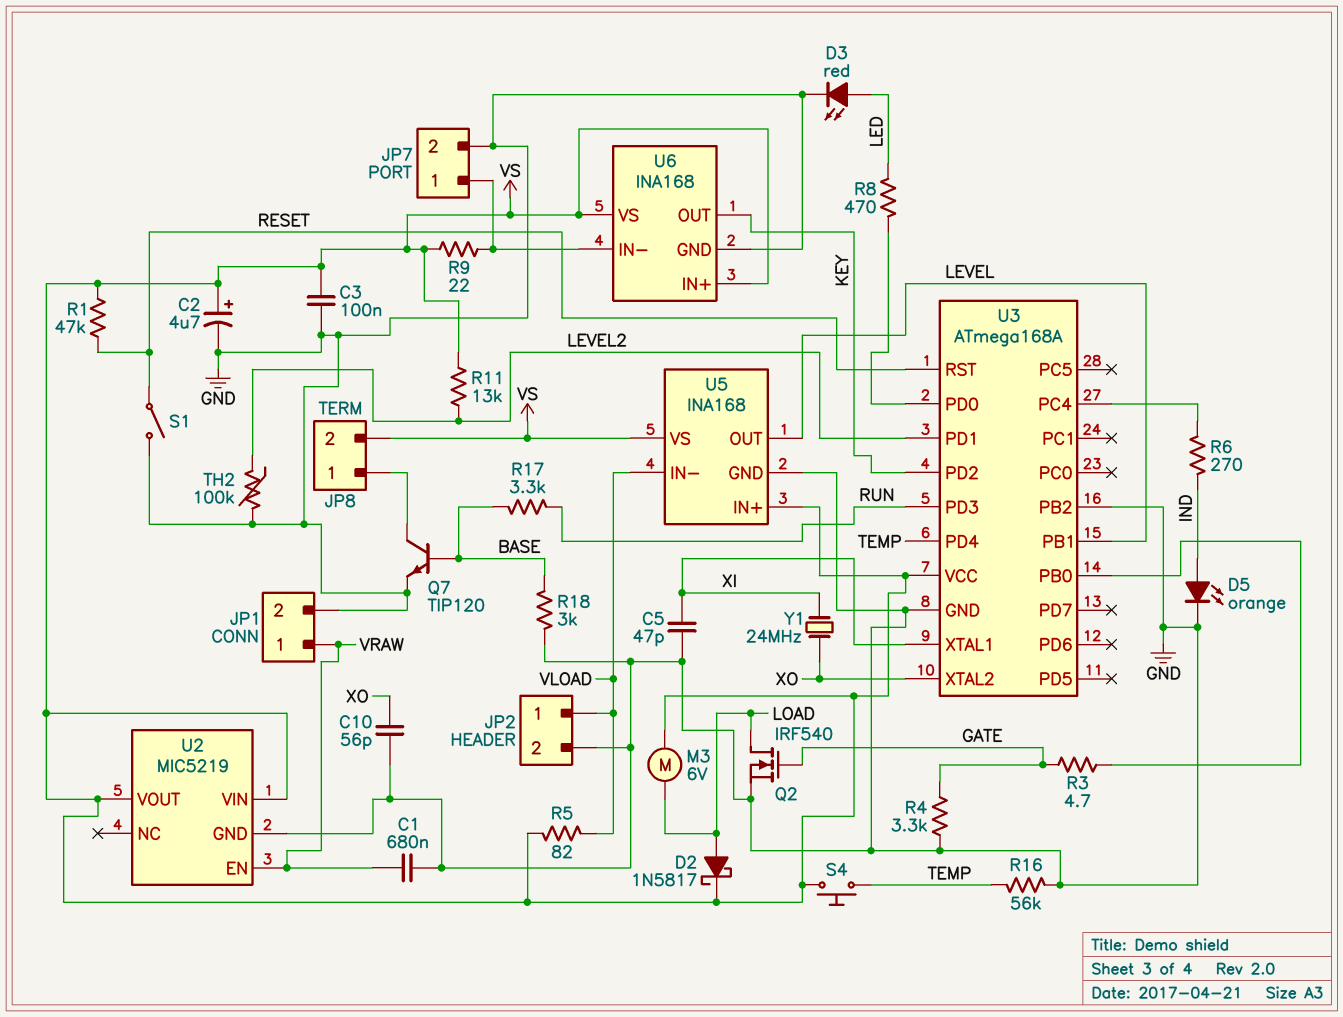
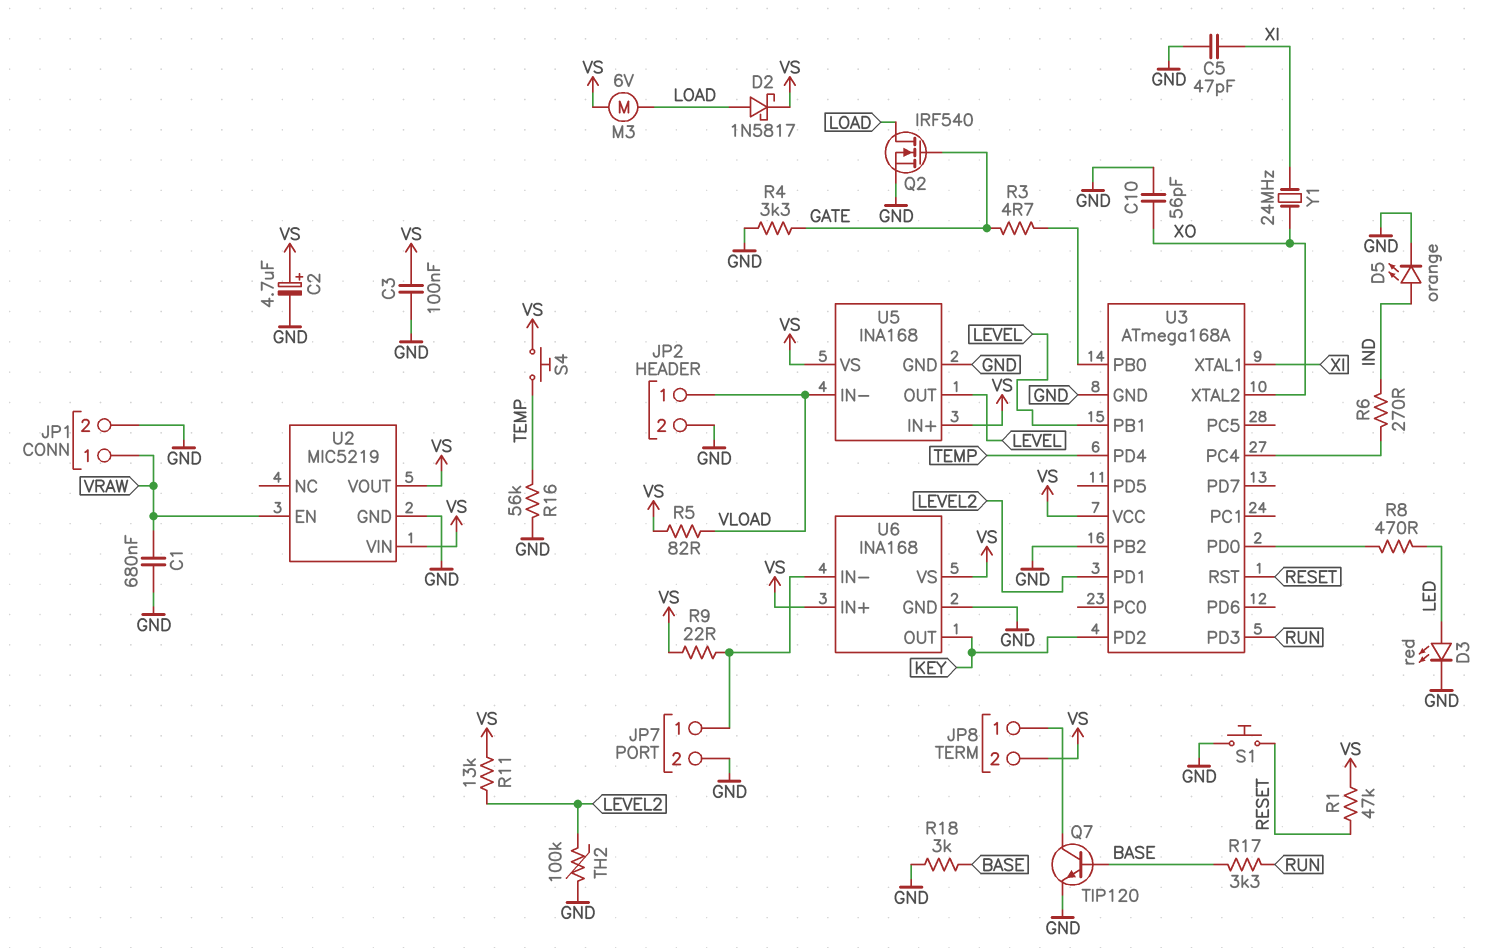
S1: switch (GND, RESET) -> button (GND, RESET)

